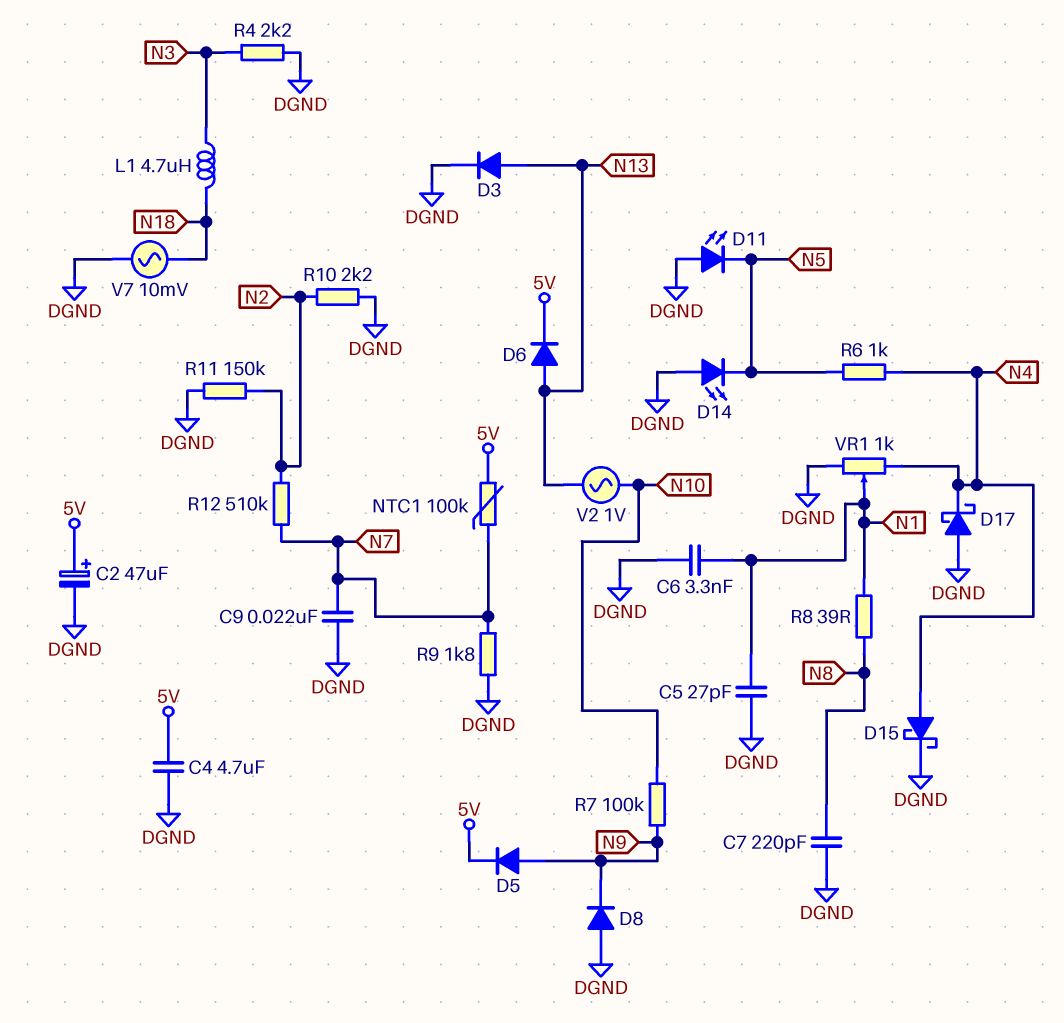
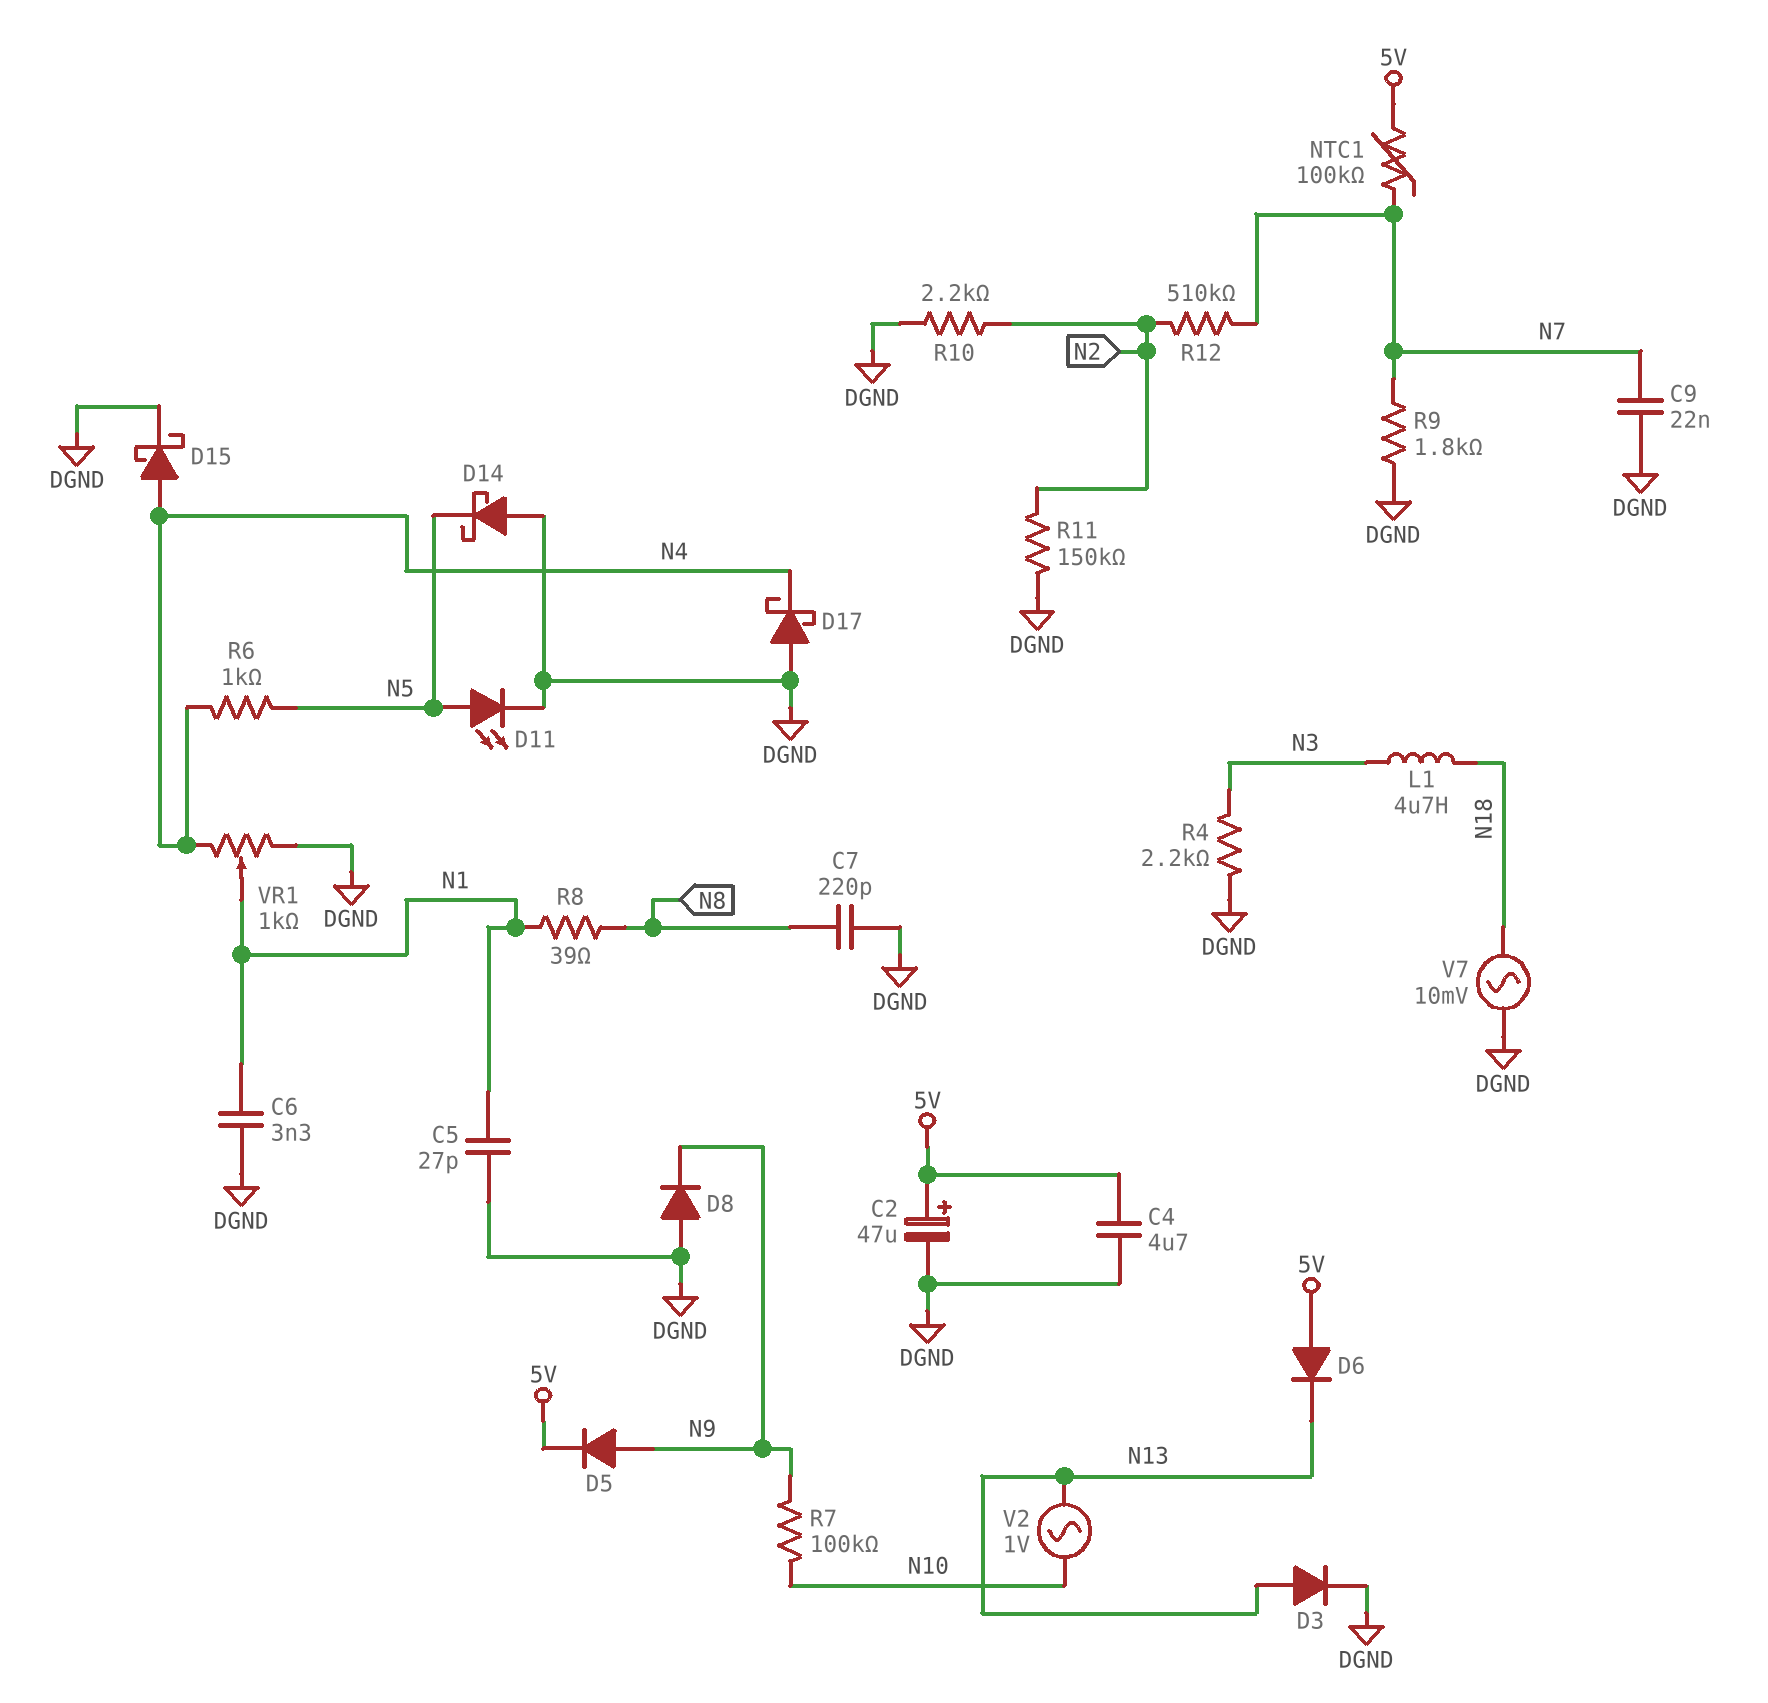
D6: diode (A N13, K 5V) -> diode (A 5V, K N13)
D11: LED (A DGND, K N5) -> LED (A N5, K DGND)
D14: LED (A DGND, K N5) -> schottky (A DGND, K N5)

